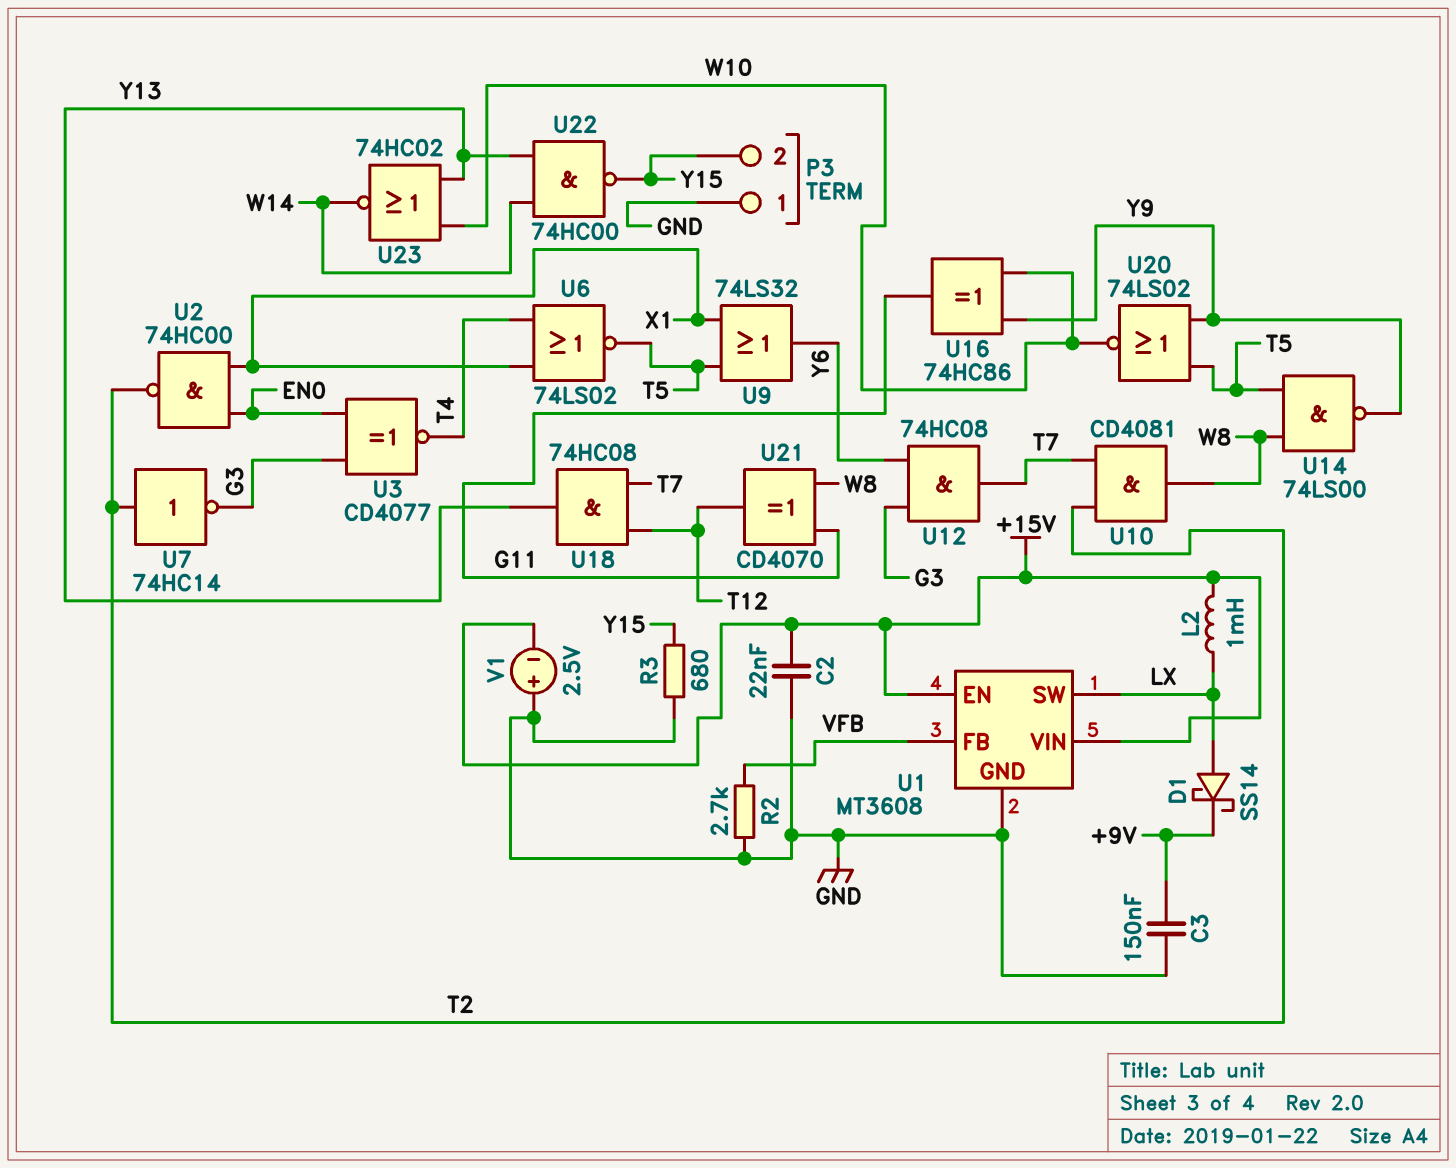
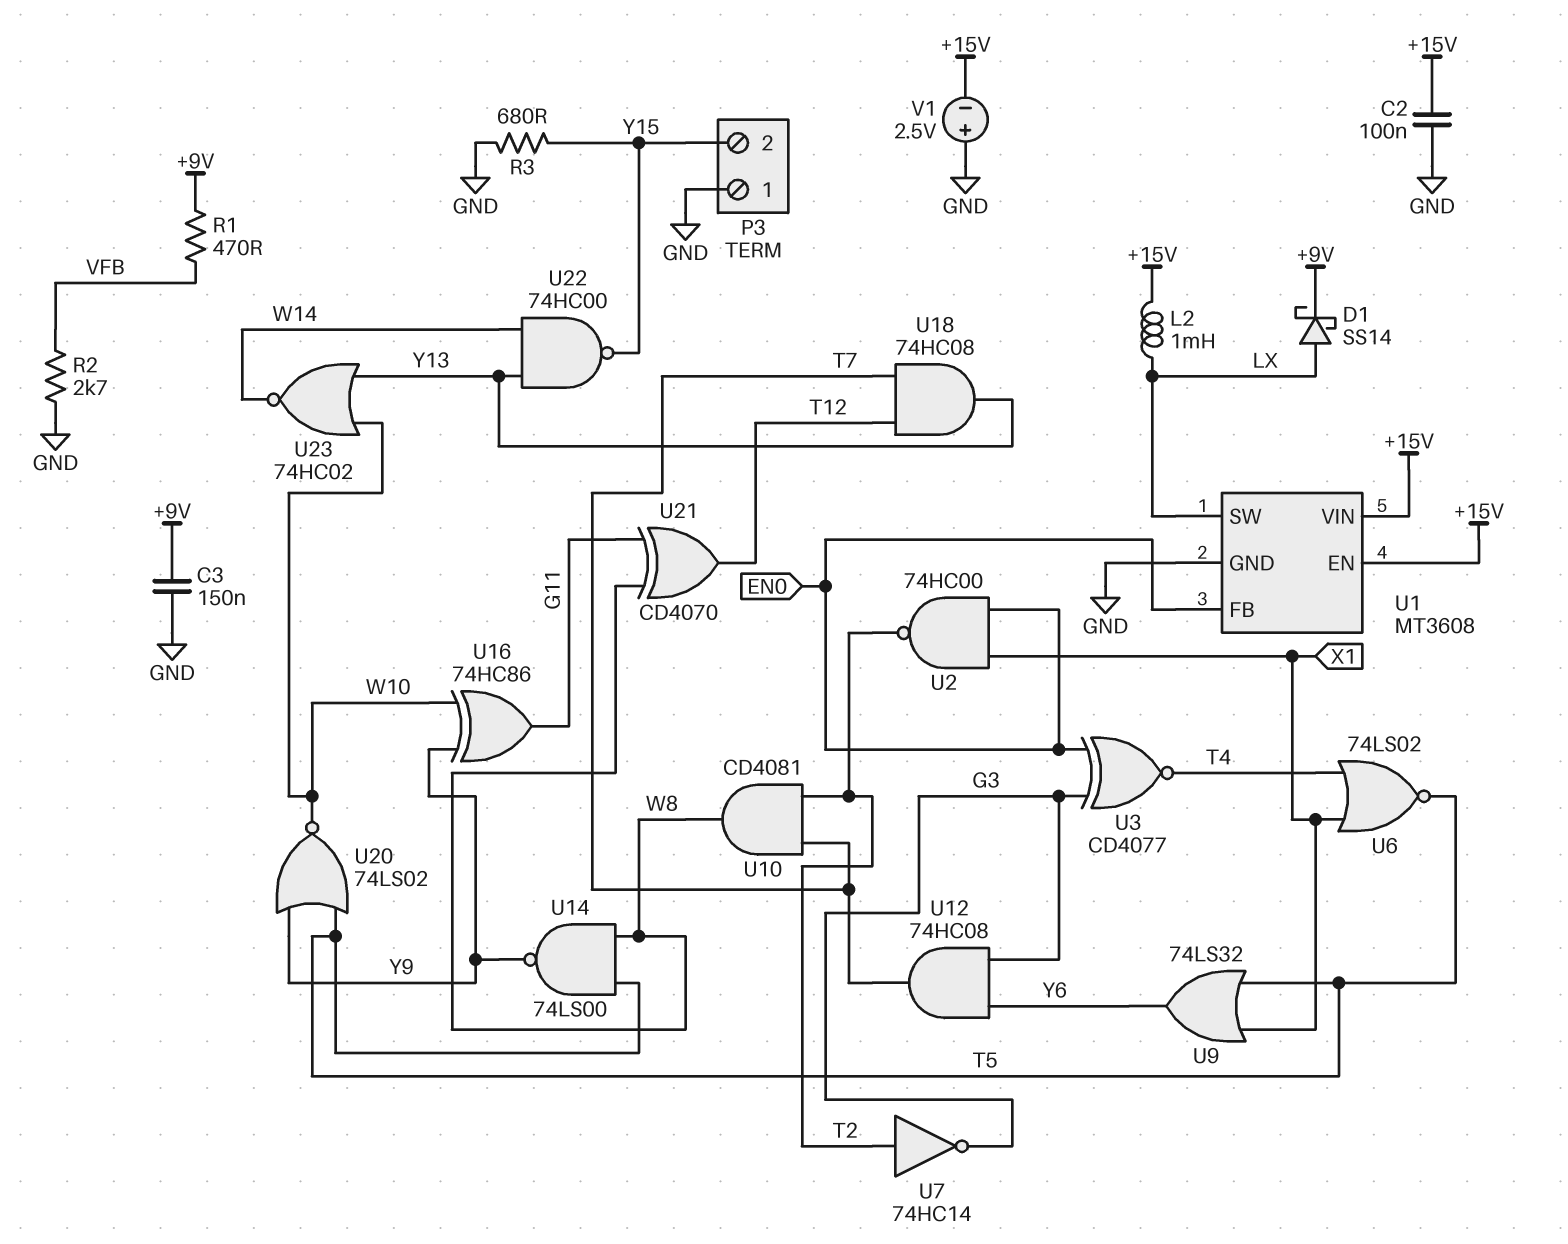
C2: 22nF (+15V, GND) -> 100nF (+15V, GND)
R1: none -> 470 (+9V, VFB)
U1 pin FB: VFB -> EN0

